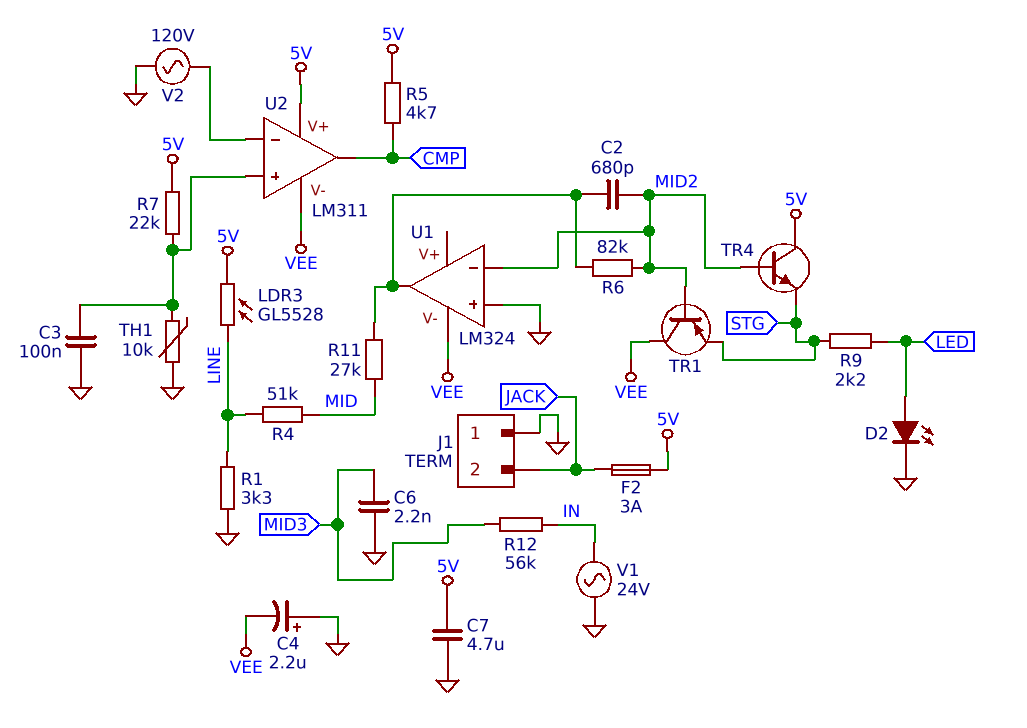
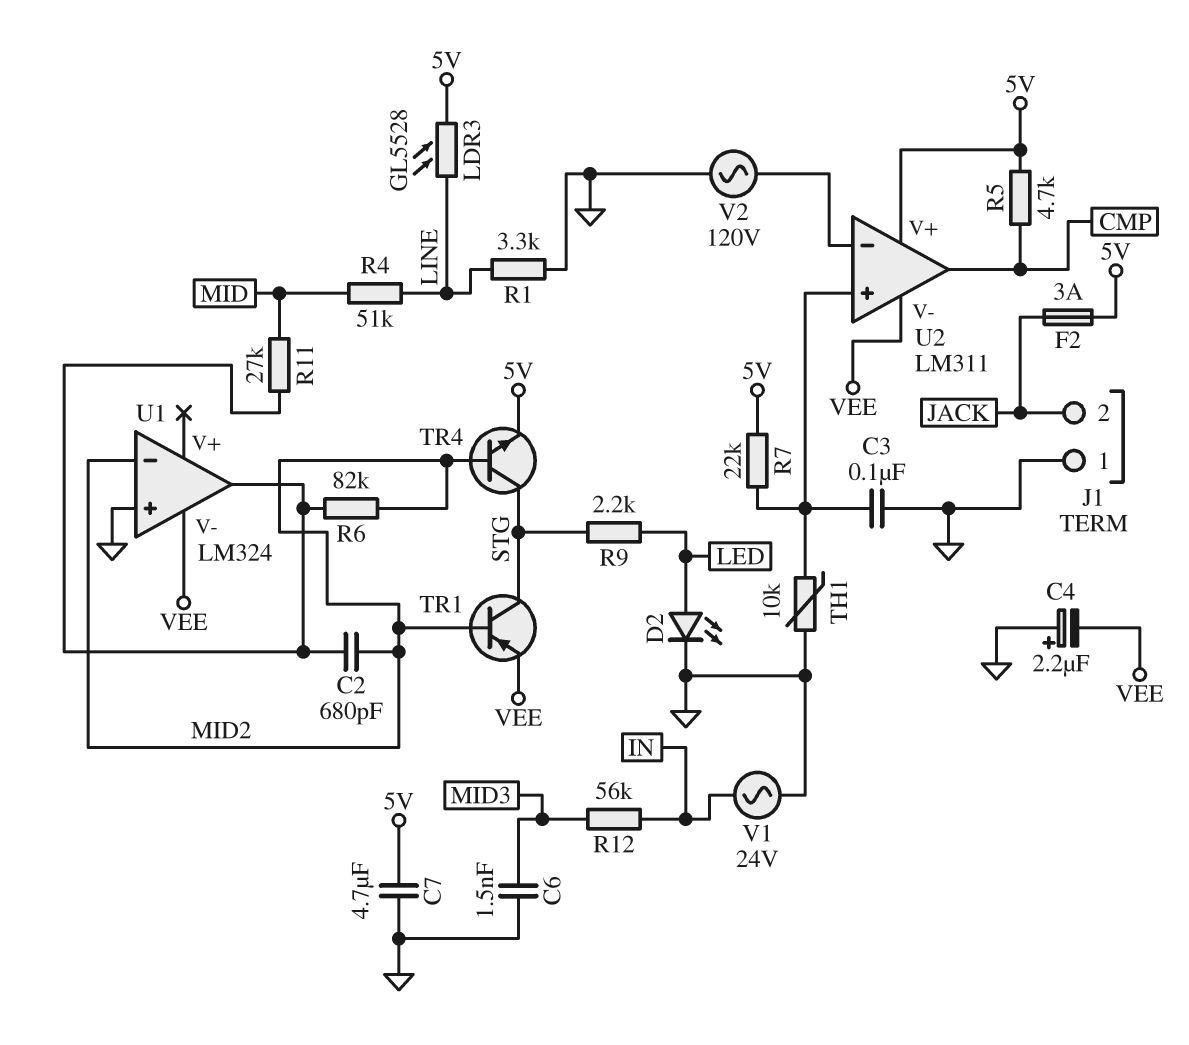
C6: 2.2nF (GND, MID3) -> 1.5nF (GND, MID3)
TR1: PNP (B MID2, C VEE, E STG) -> PNP (B MID2, C STG, E VEE)
TR4: NPN (B MID2, C 5V, E STG) -> NPN (B MID2, C STG, E 5V)

